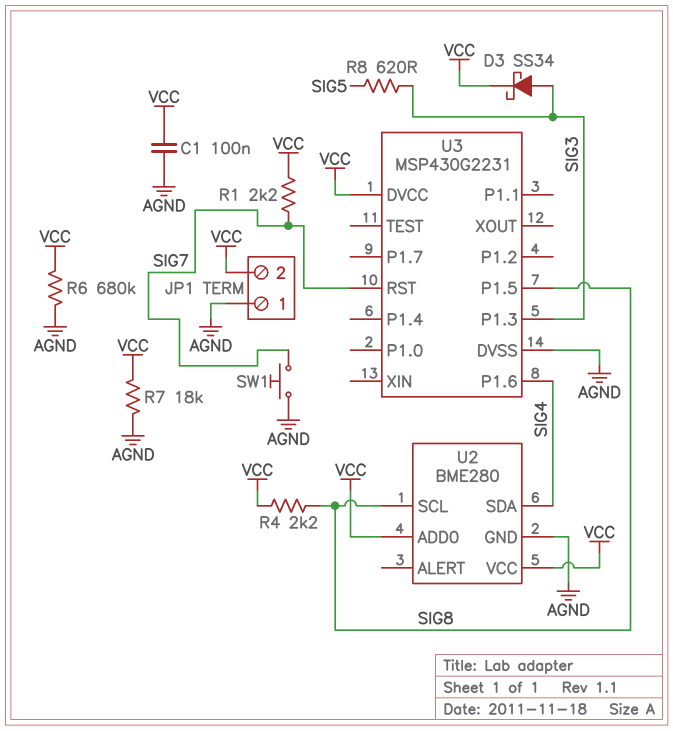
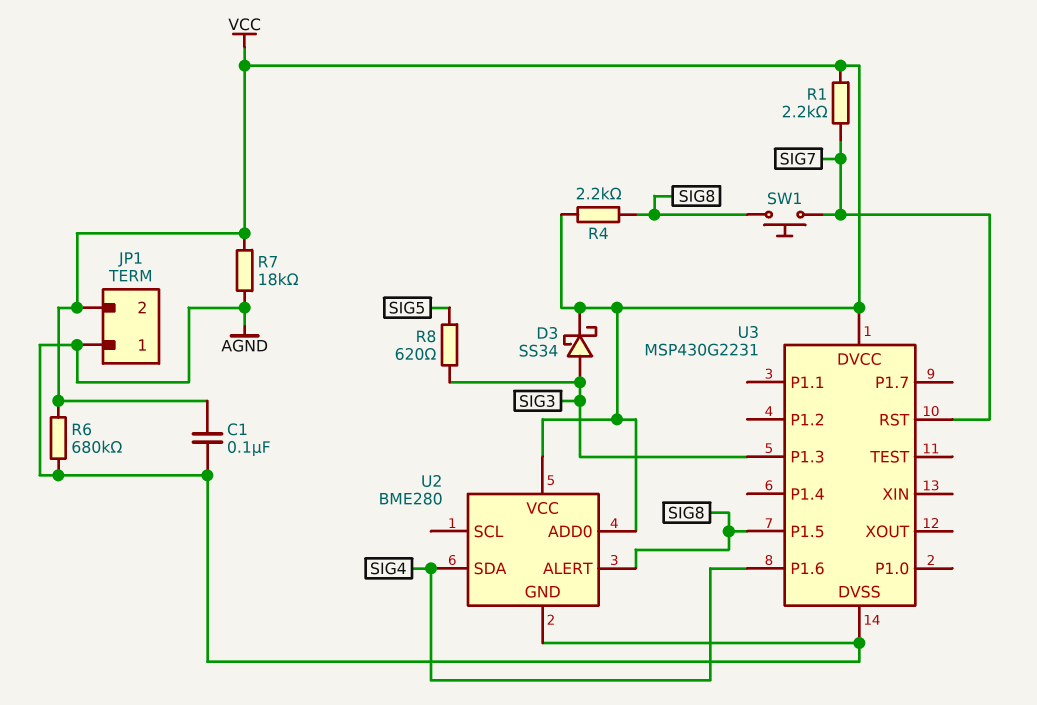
SW1: button (AGND, SIG7) -> button (SIG7, SIG8)
U2 pin ALERT: none -> SIG8
U2 pin SCL: SIG8 -> none

